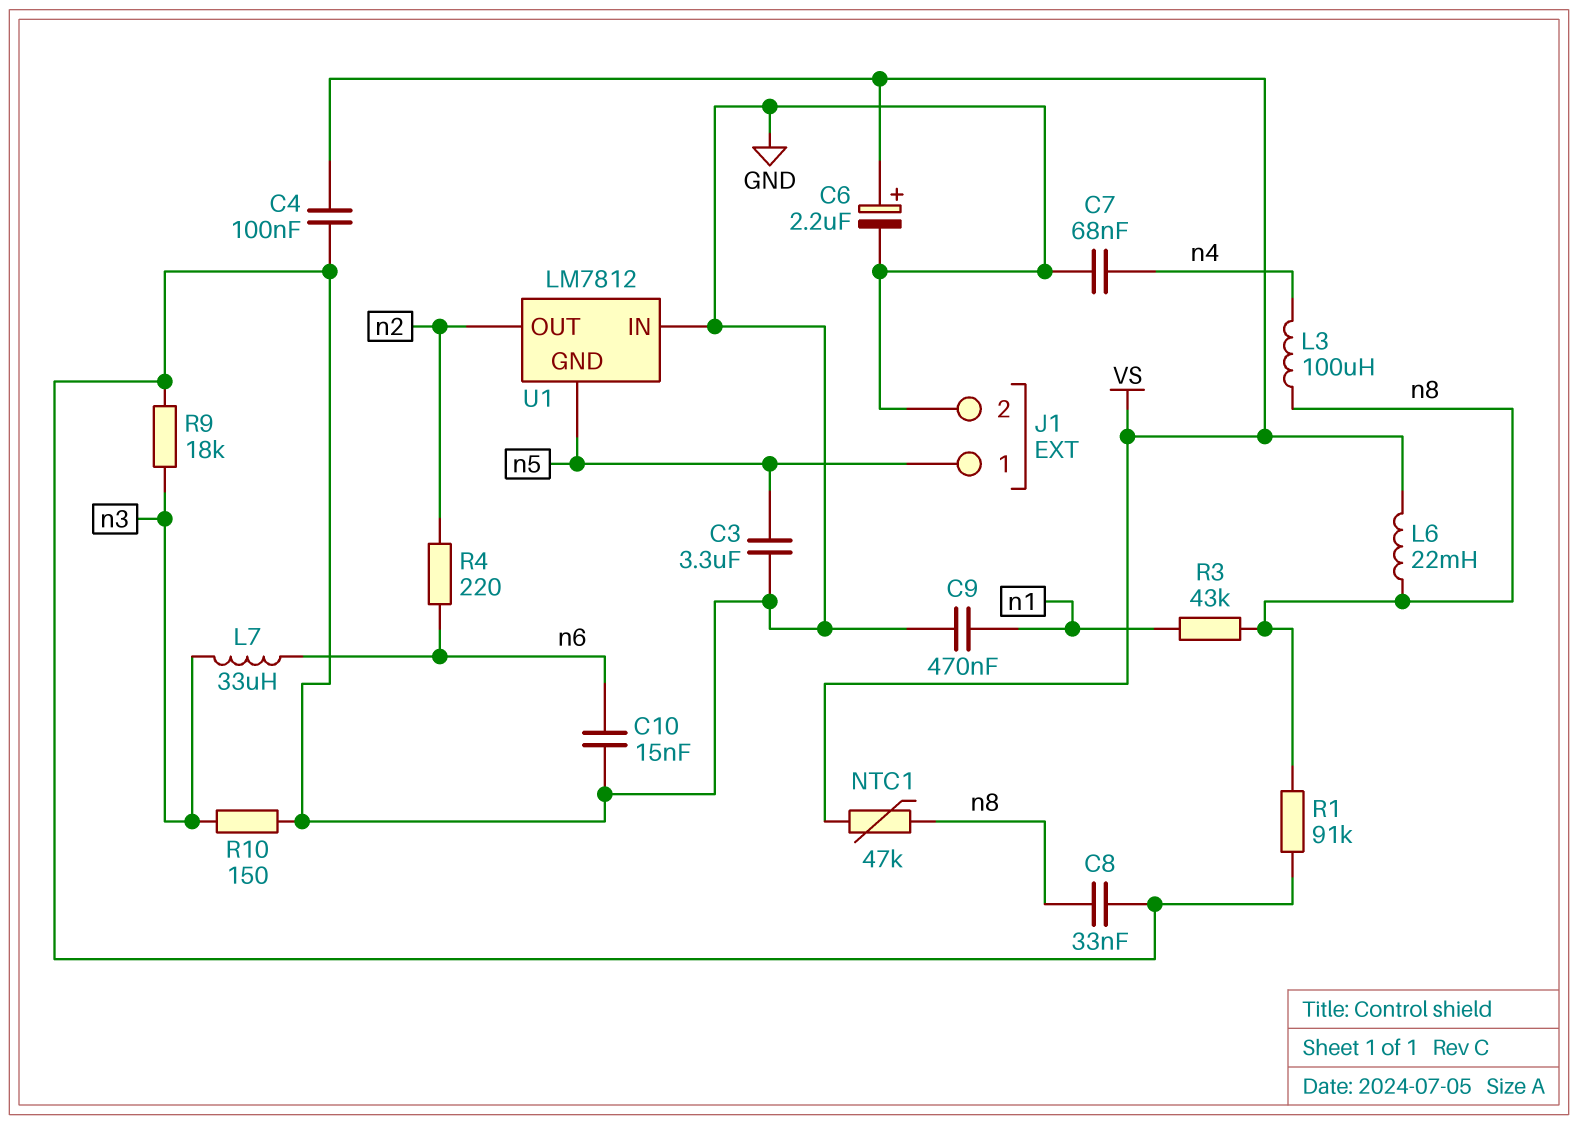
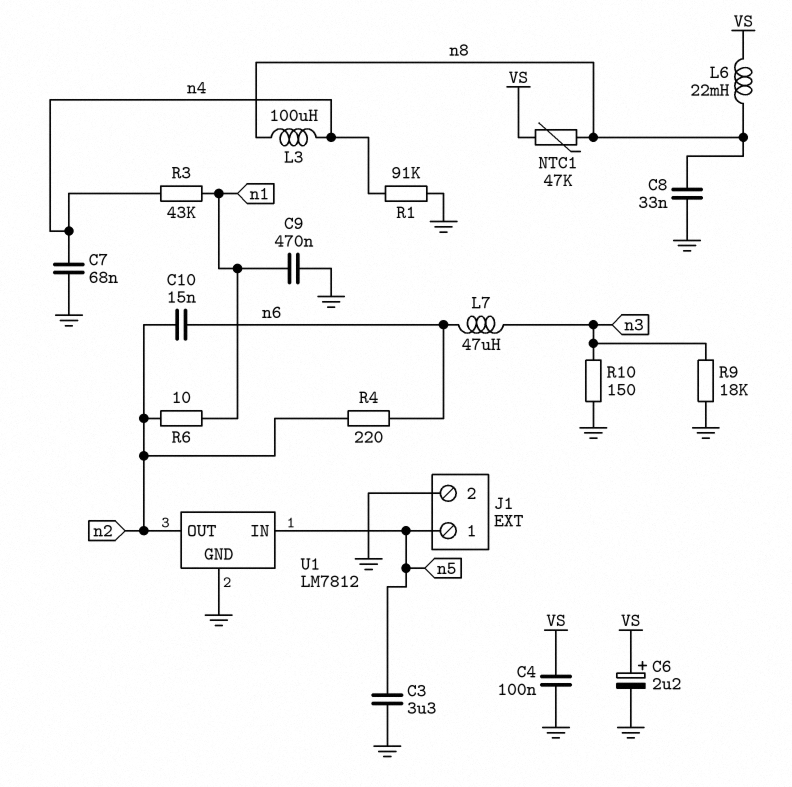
C10: 15nF (GND, n6) -> 15nF (n2, n6)
L7: 33uH (n3, n6) -> 47uH (n3, n6)
R1: 91k (GND, n8) -> 91k (GND, n4)
R3: 43k (n1, n8) -> 43k (n1, n4)
R6: none -> 10 (n1, n2)
U1 pin GND: n5 -> GND
U1 pin IN: GND -> n5

